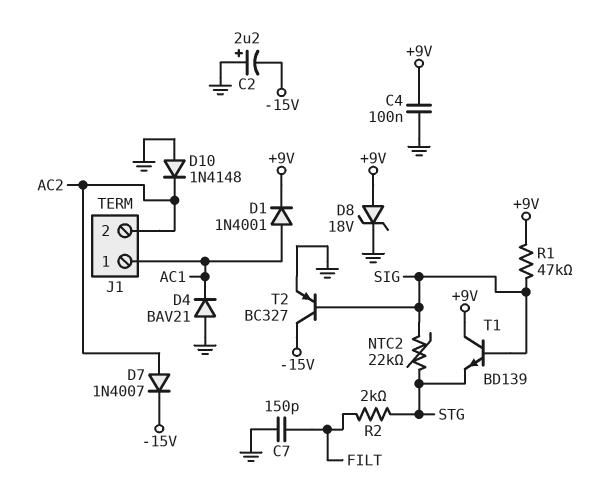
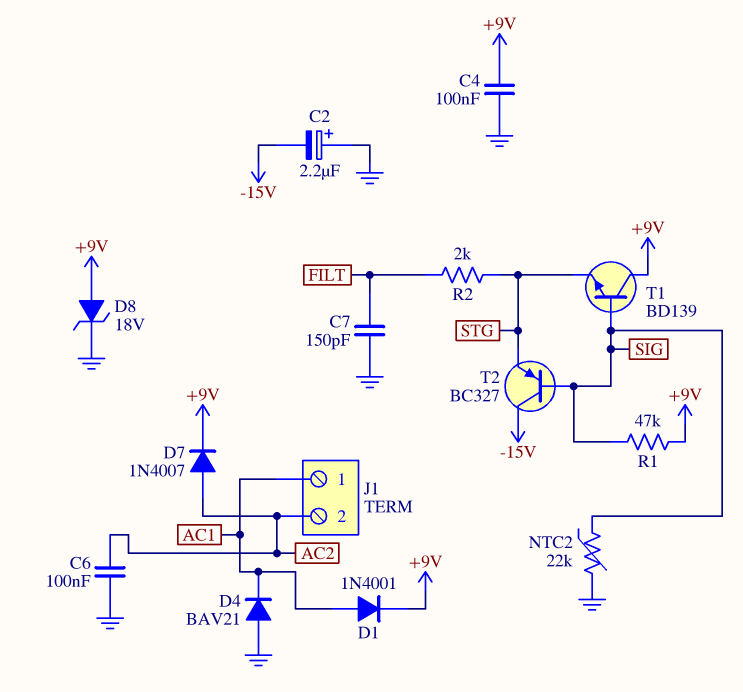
C6: none -> 100nF (AC2, GND)
D7: diode 1N4007 (A AC2, K -15V) -> diode 1N4007 (A AC2, K +9V)
D10: diode 1N4148 (A GND, K AC2) -> none
NTC2: 22k (SIG, STG) -> 22k (GND, SIG)
T2: PNP BC327 (B SIG, C -15V, E GND) -> PNP BC327 (B SIG, C -15V, E STG)

